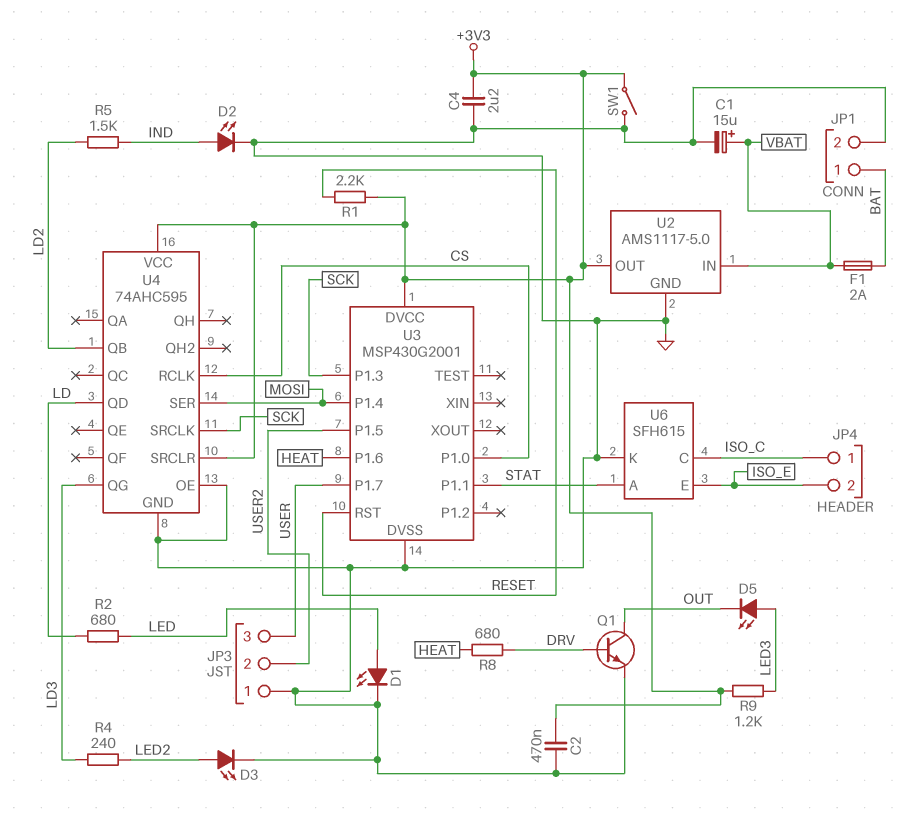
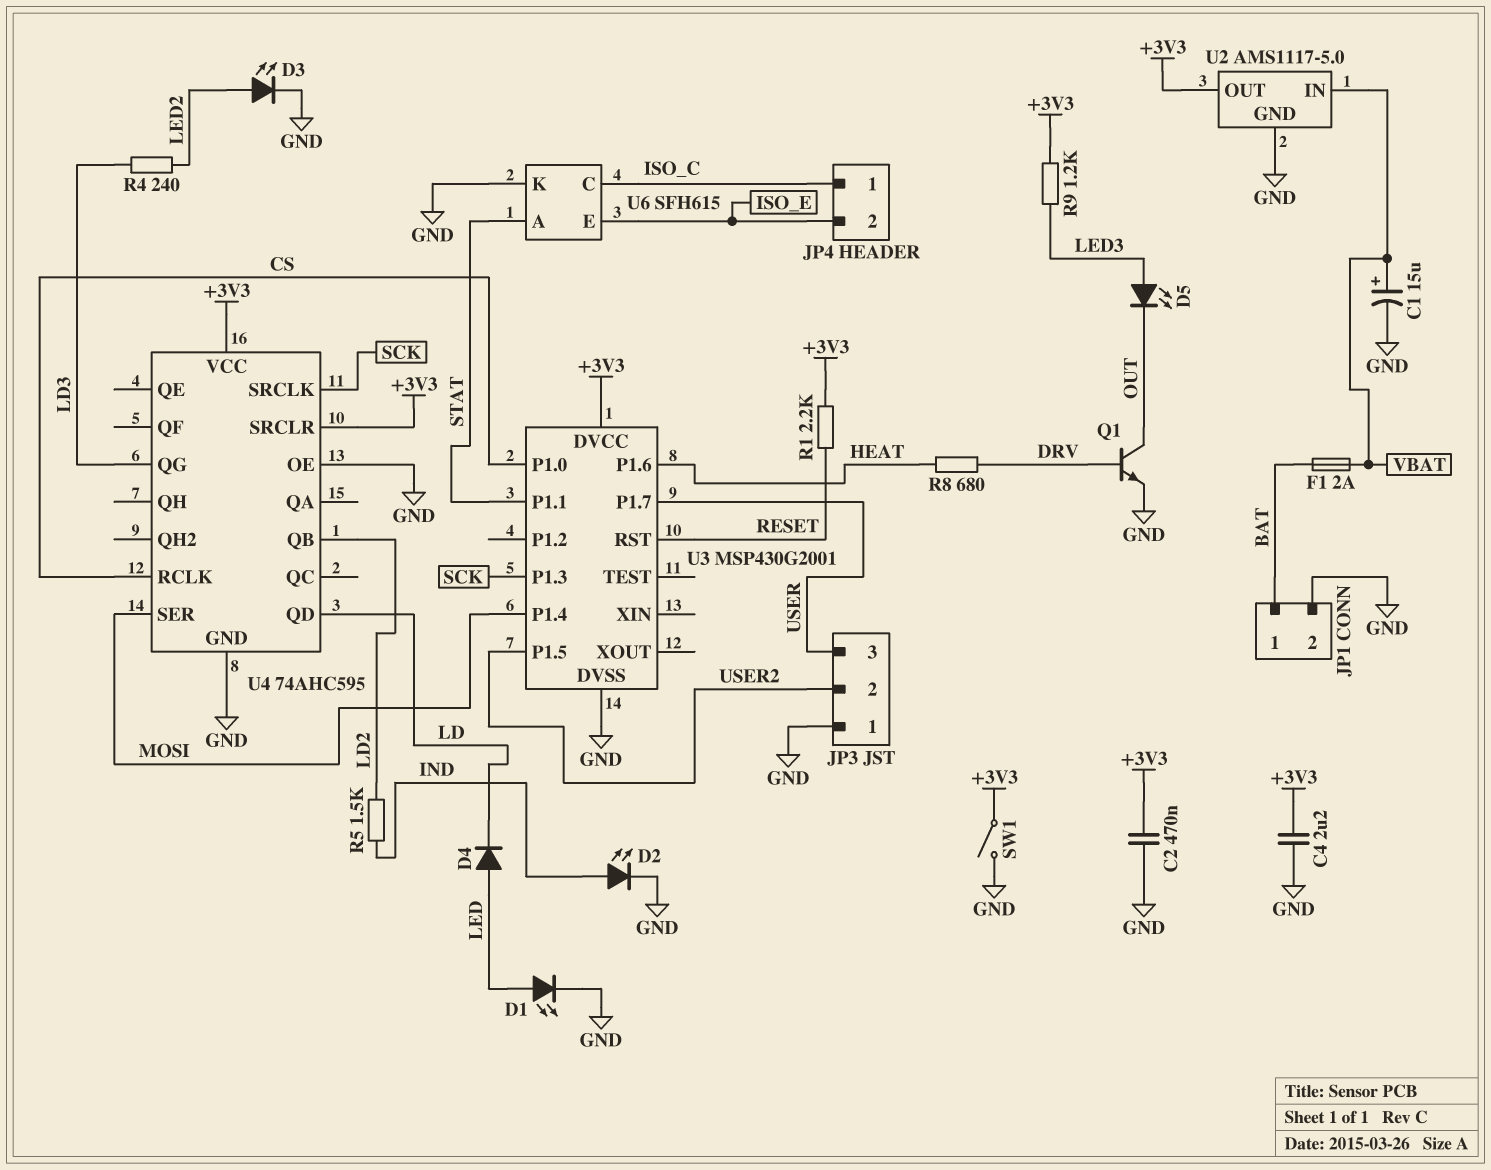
D4: none -> diode (A LED, K LD)
R2: 680 (LD, LED) -> none

